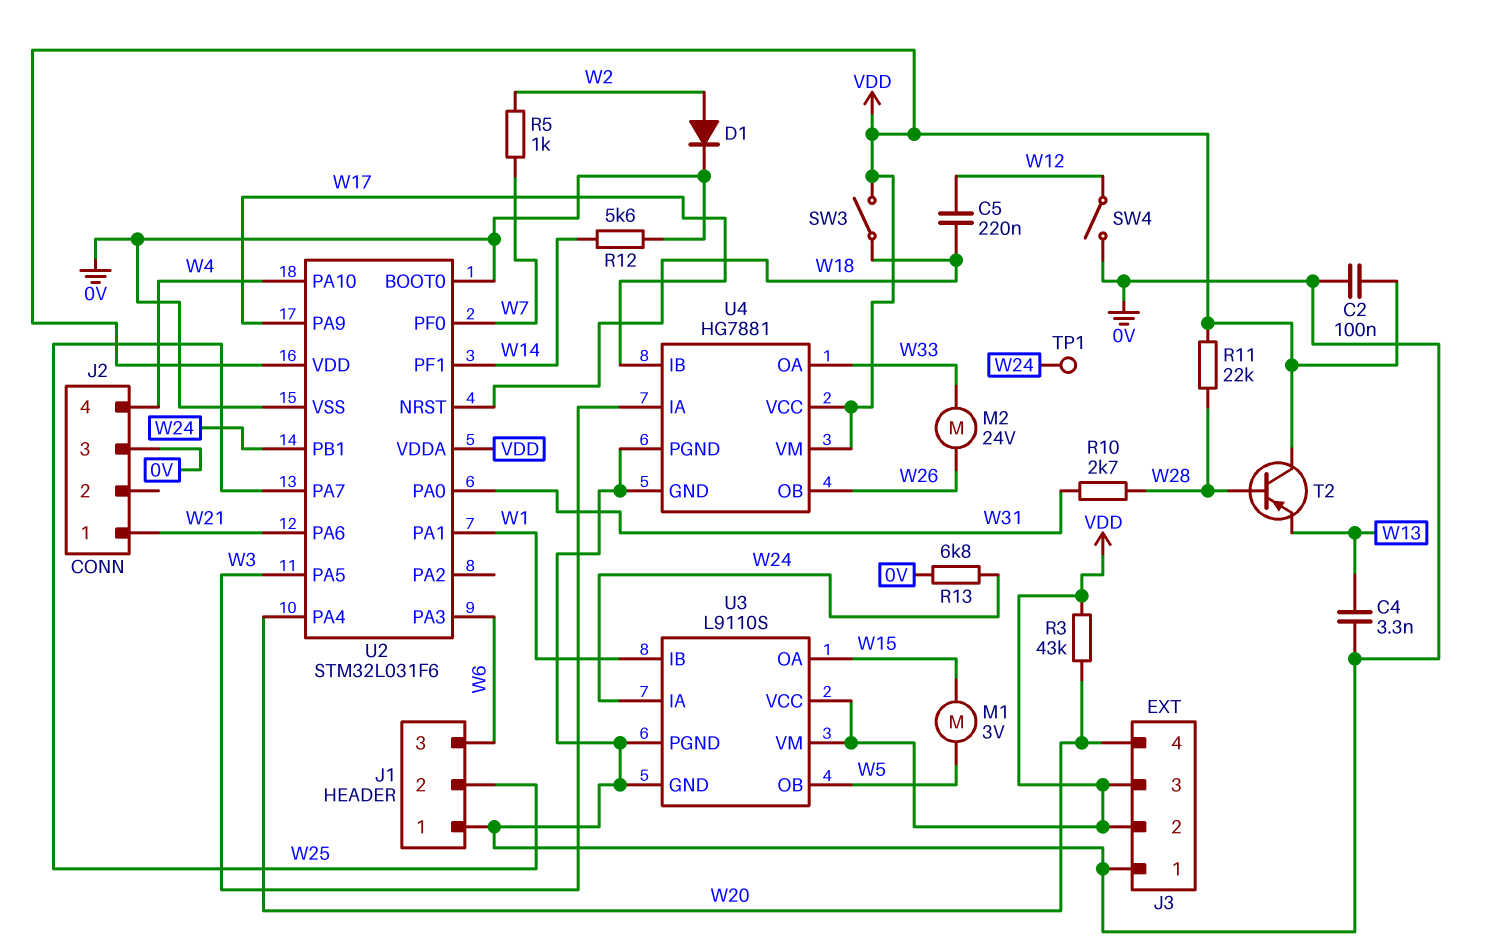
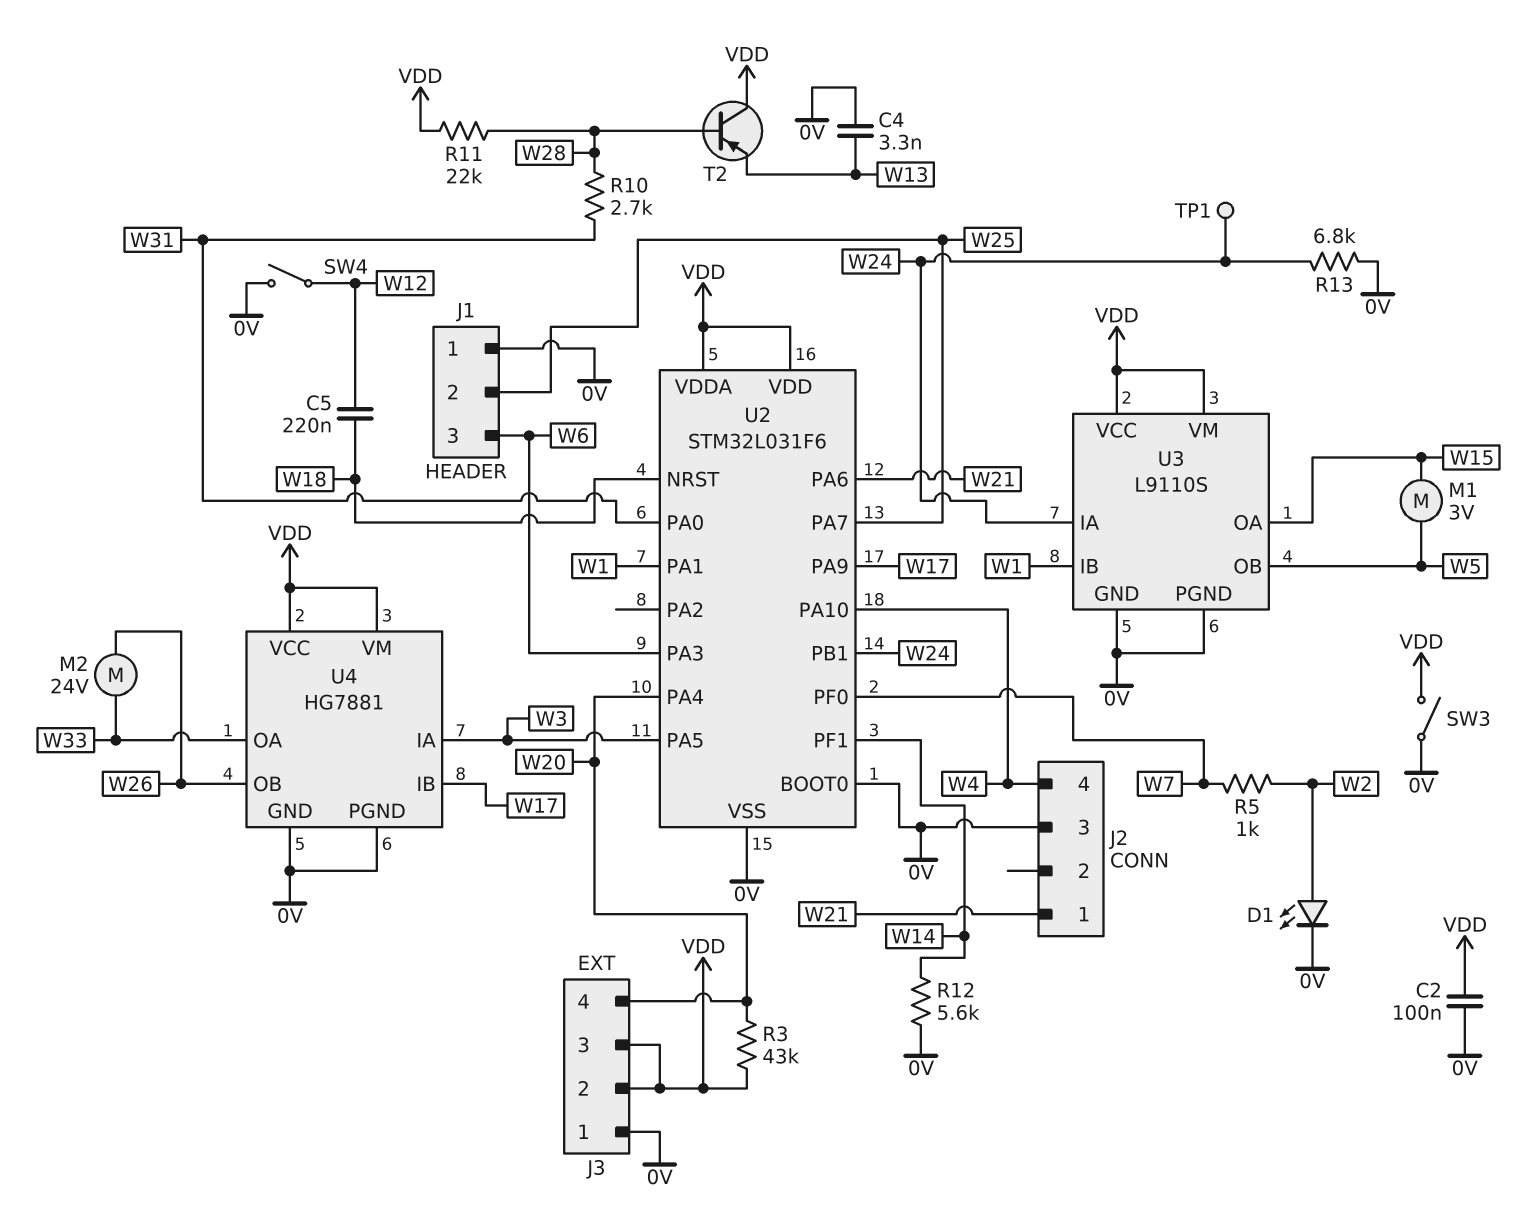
D1: diode (A W2, K 0V) -> LED (A W2, K 0V)
SW3: switch (VDD, W18) -> switch (0V, VDD)

